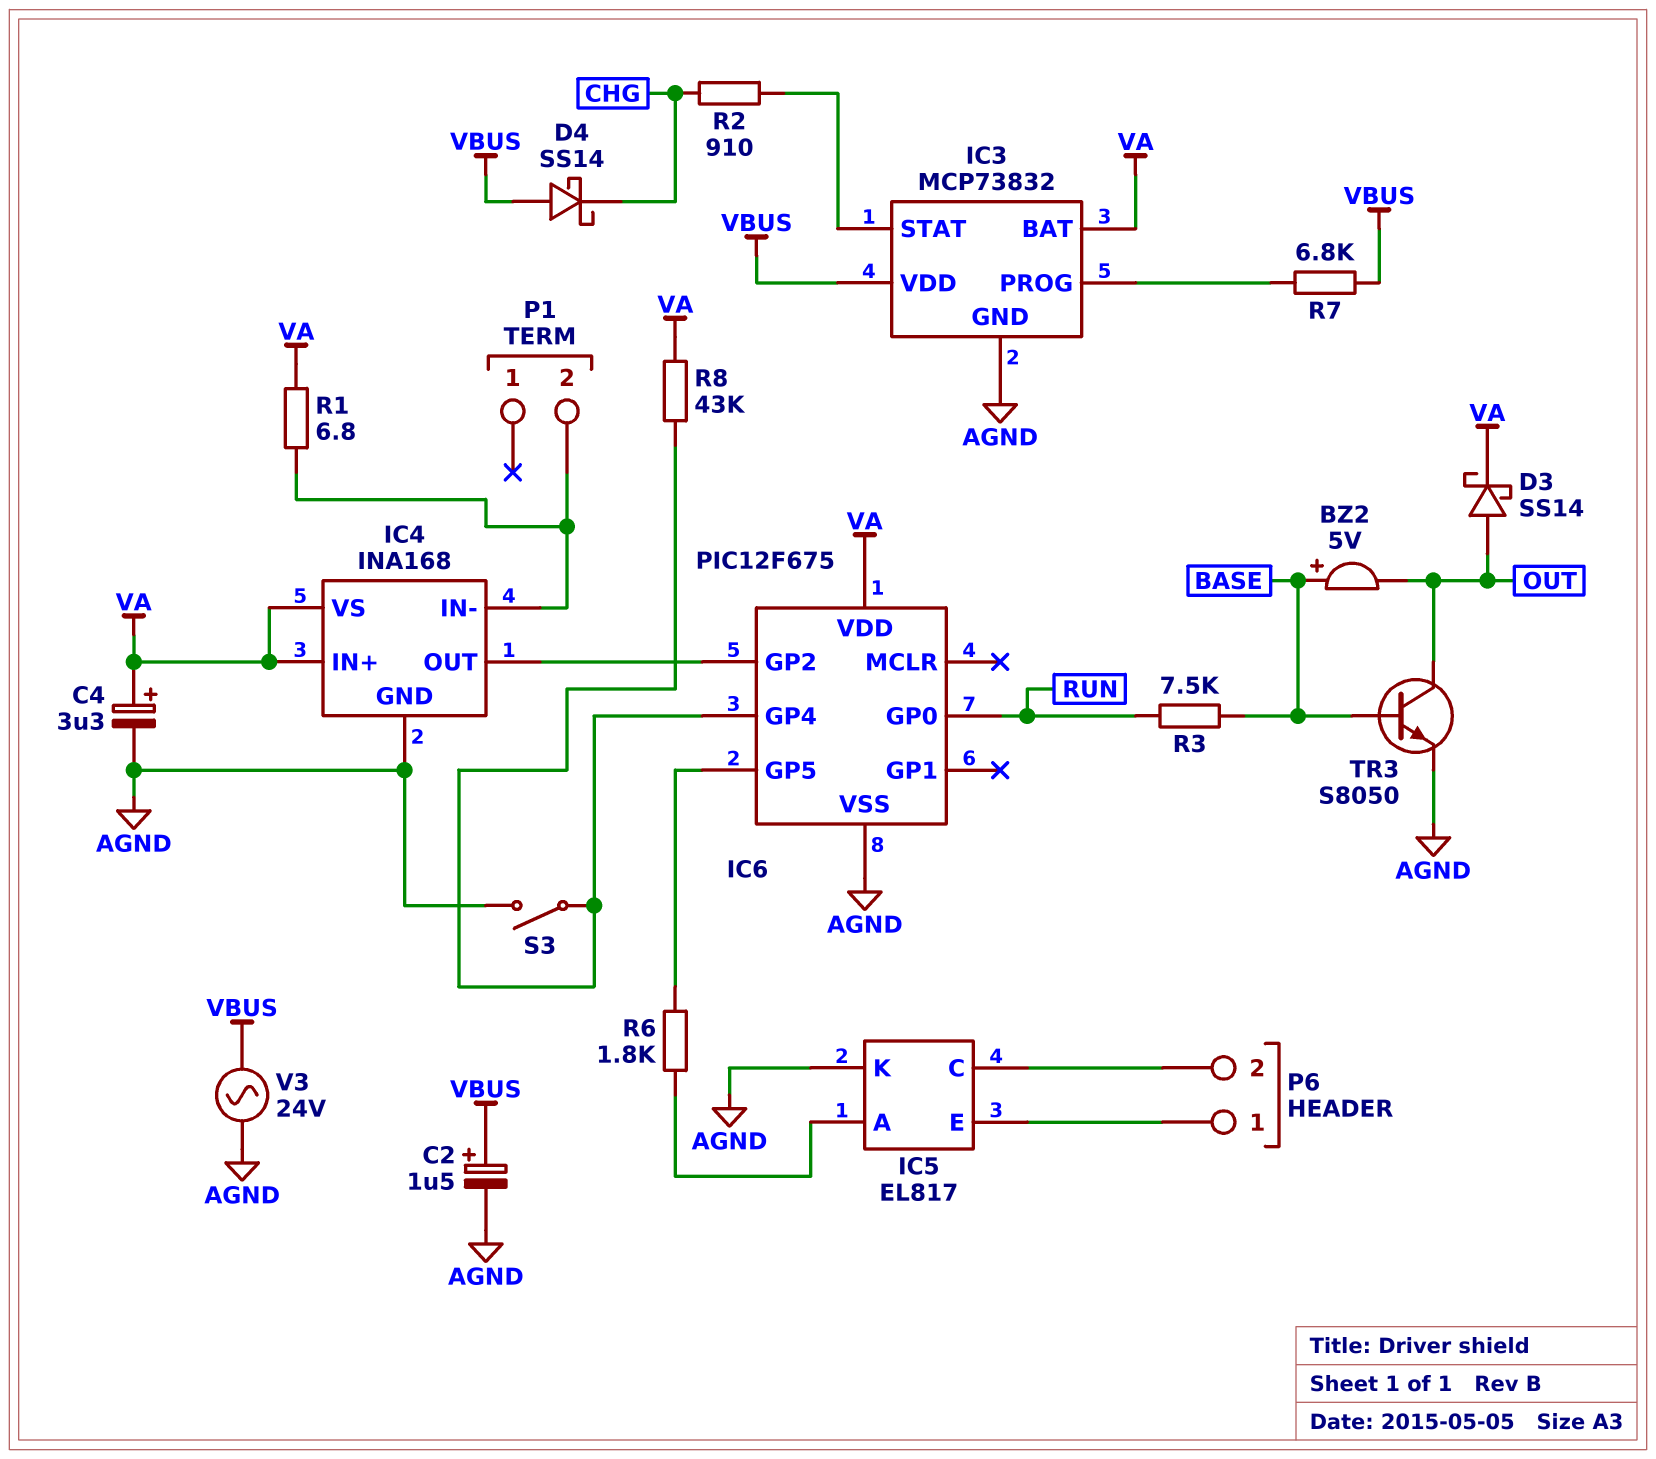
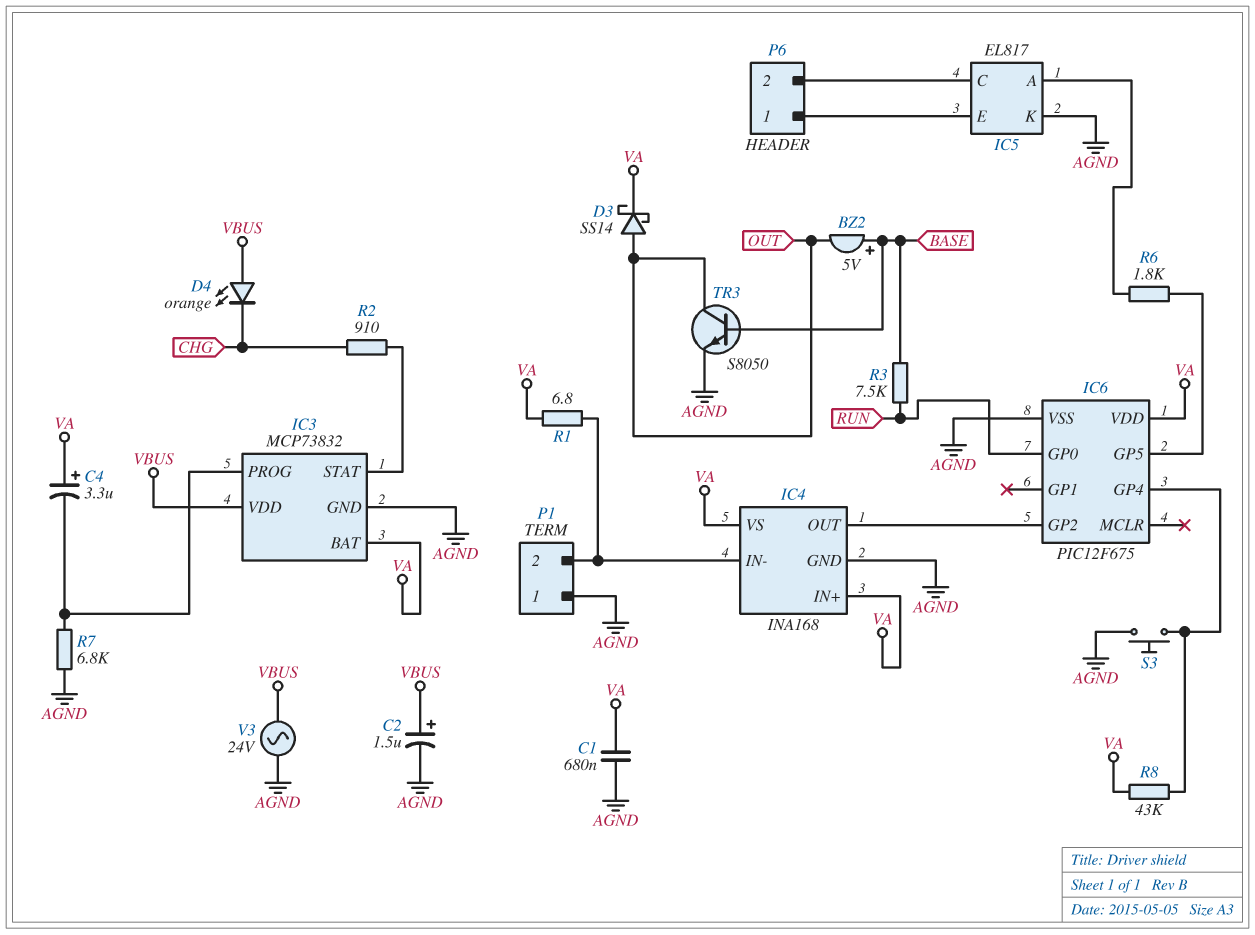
C1: none -> 680nF (AGND, VA)
C4: 3.3uF (plus VA, minus AGND) -> 3.3uF (plus VA, minus IC3/PROG)
D4: schottky SS14 (A VBUS, K CHG) -> LED orange (A VBUS, K CHG)
P1 pin 1: none -> AGND
R7: 6.8k (IC3/PROG, VBUS) -> 6.8k (AGND, IC3/PROG)
S3: switch (AGND, IC6/GP4) -> button (AGND, IC6/GP4)

